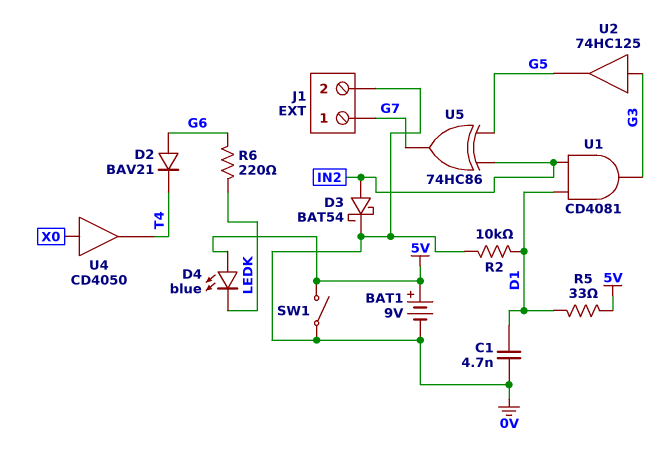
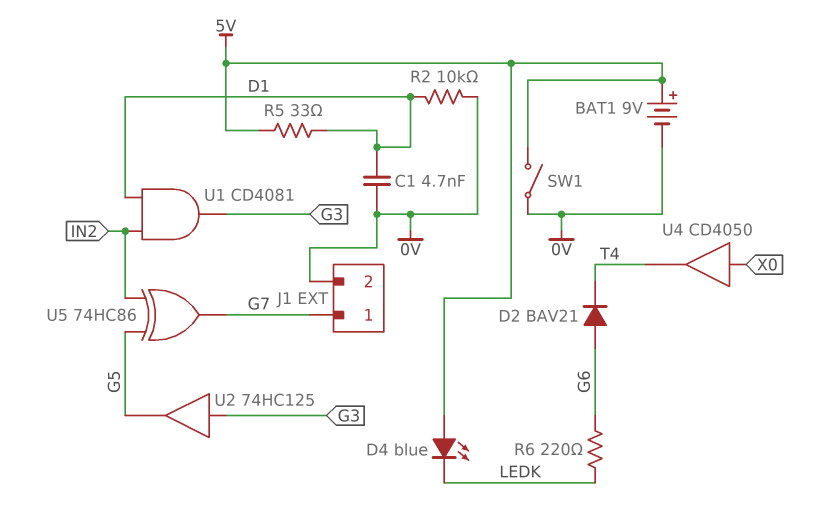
D3: schottky BAT54 (A IN2, K 0V) -> none

